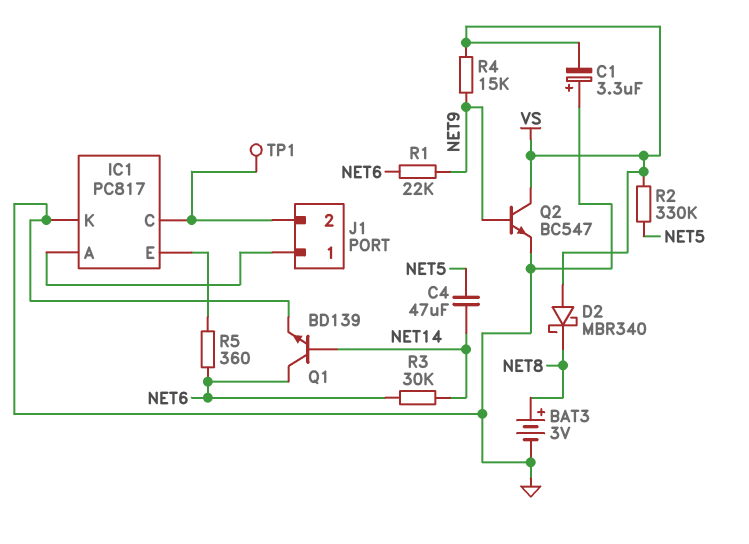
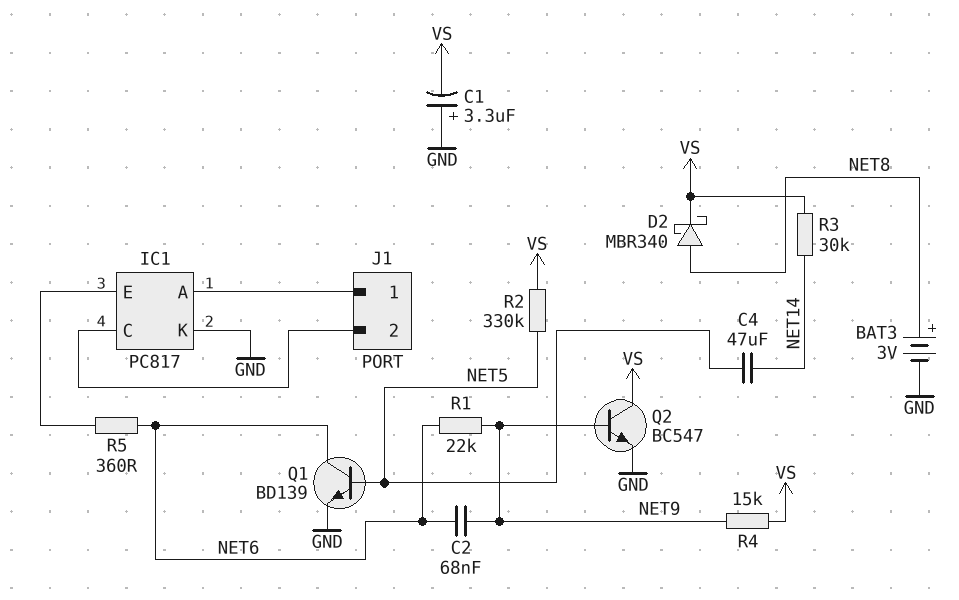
C2: none -> 68nF (NET6, NET9)
D2: schottky MBR340 (A VS, K NET8) -> schottky MBR340 (A NET8, K VS)
Q1: NPN BD139 (B NET14, C NET6, E GND) -> NPN BD139 (B NET5, C NET6, E GND)
R3: 30k (NET6, NET14) -> 30k (NET14, VS)
TP1: test point (IC1/C) -> none

